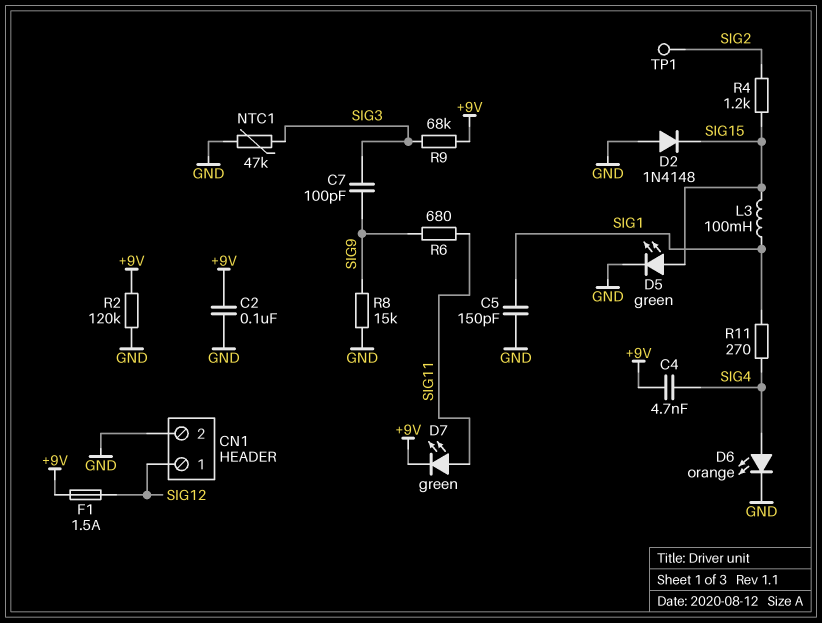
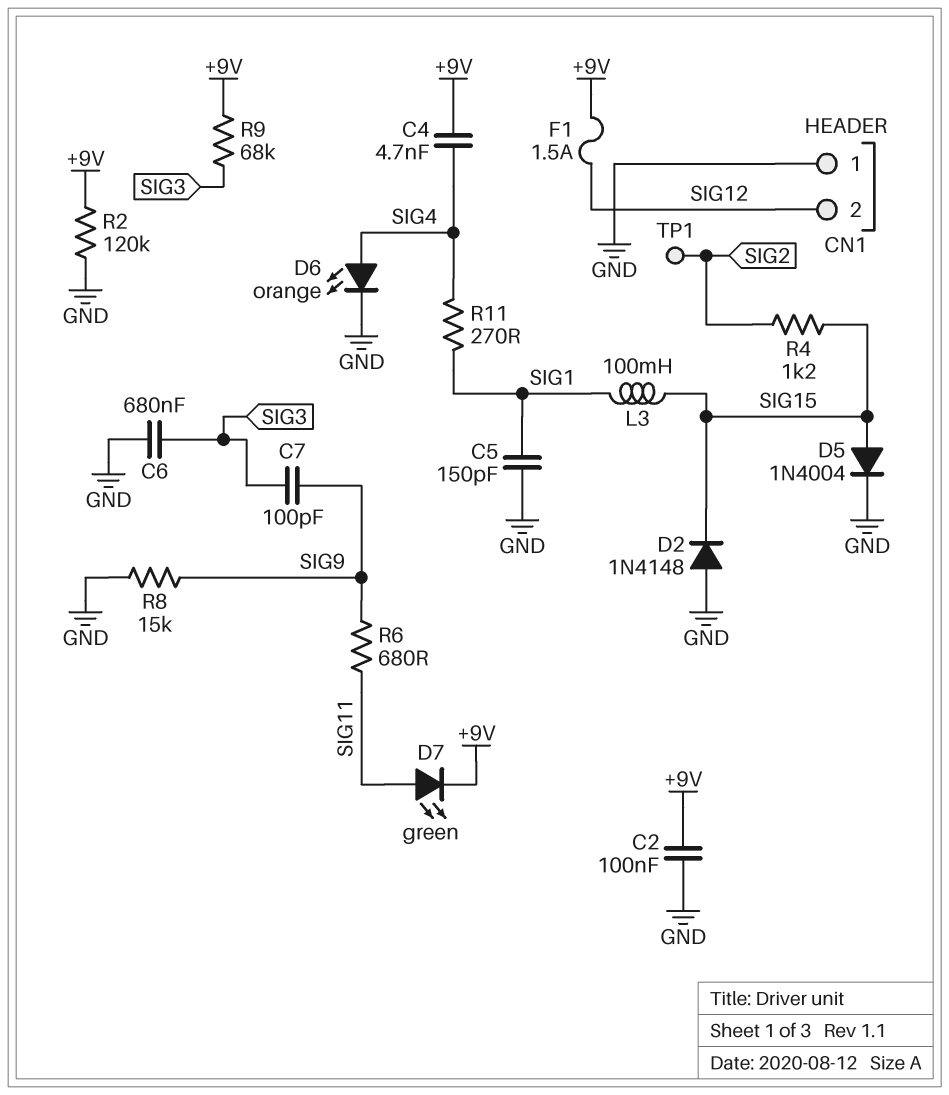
C6: none -> 680nF (GND, SIG3)
CN1 pin 1: SIG12 -> GND
CN1 pin 2: GND -> SIG12
D5: LED green (A SIG15, K GND) -> diode 1N4004 (A SIG15, K GND)
NTC1: 47k (GND, SIG3) -> none

